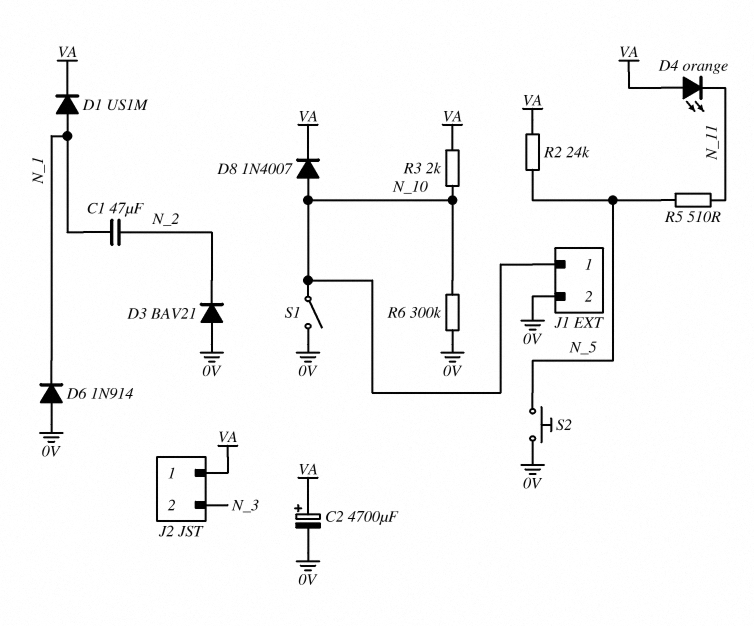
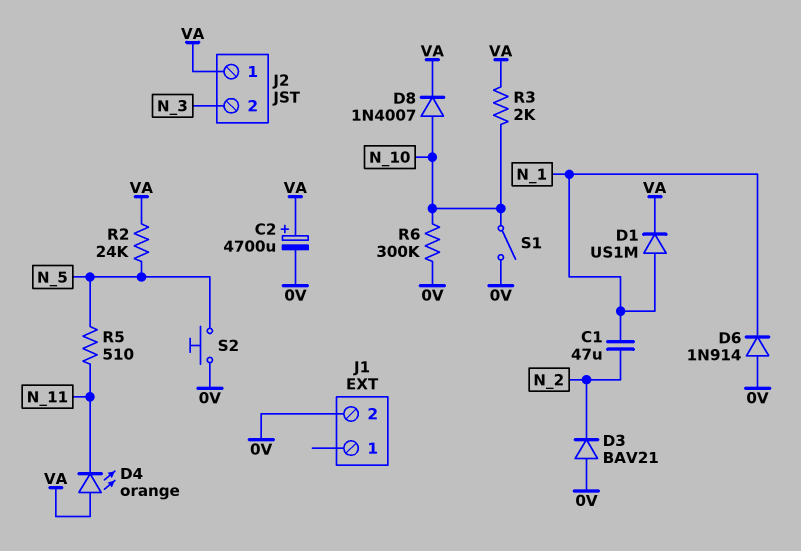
J1 pin 1: N_10 -> none

